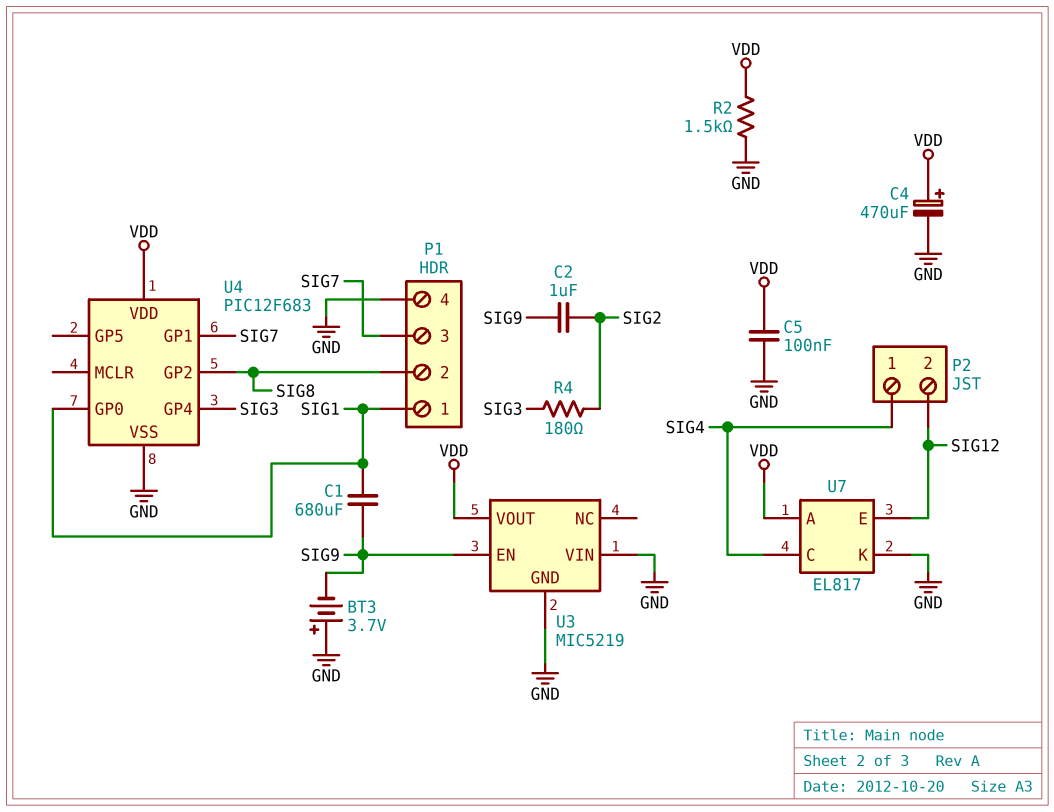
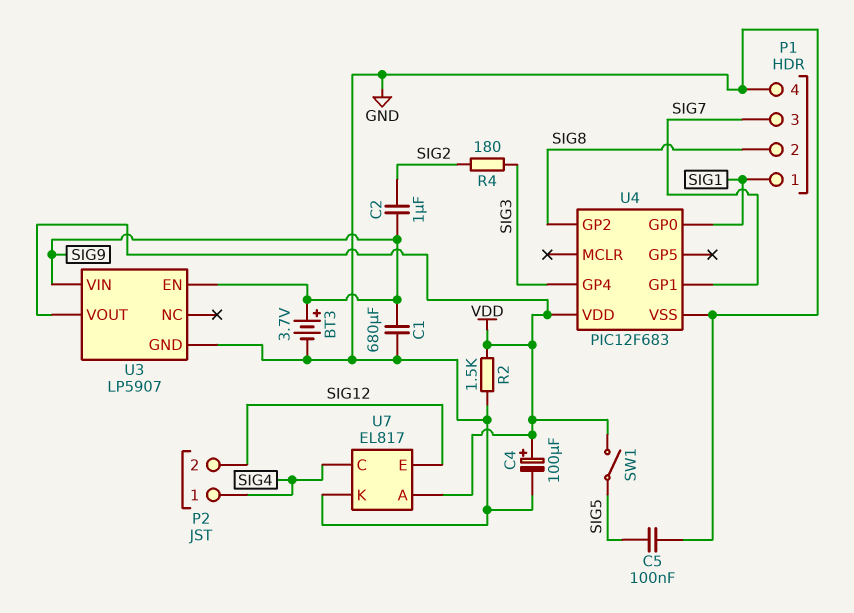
BT3: 3.7V (plus GND, minus SIG9) -> 3.7V (plus SIG9, minus GND)
C1: 680uF (SIG1, SIG9) -> 680uF (GND, SIG9)
C4: 470uF (plus VDD, minus GND) -> 100uF (plus VDD, minus GND)
C5: 100nF (GND, VDD) -> 100nF (GND, SIG5)
SW1: none -> switch (SIG5, VDD)
U3: MIC5219 -> LP5907
U3 pin VIN: GND -> SIG9

